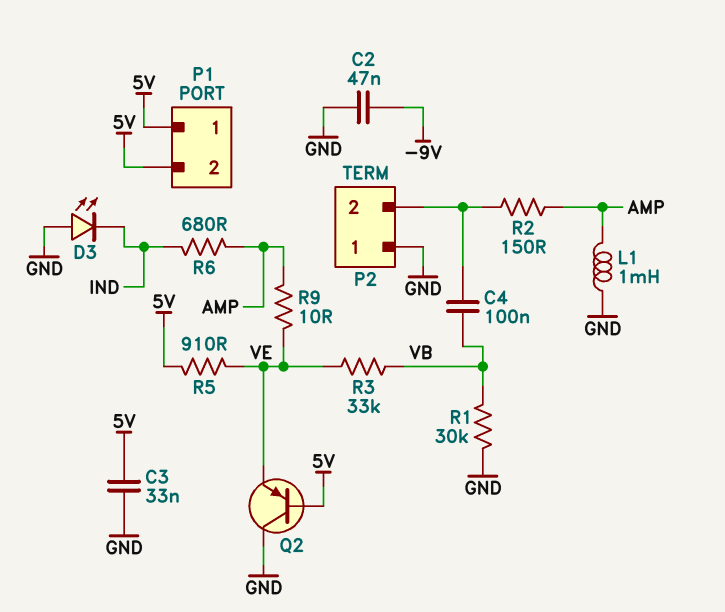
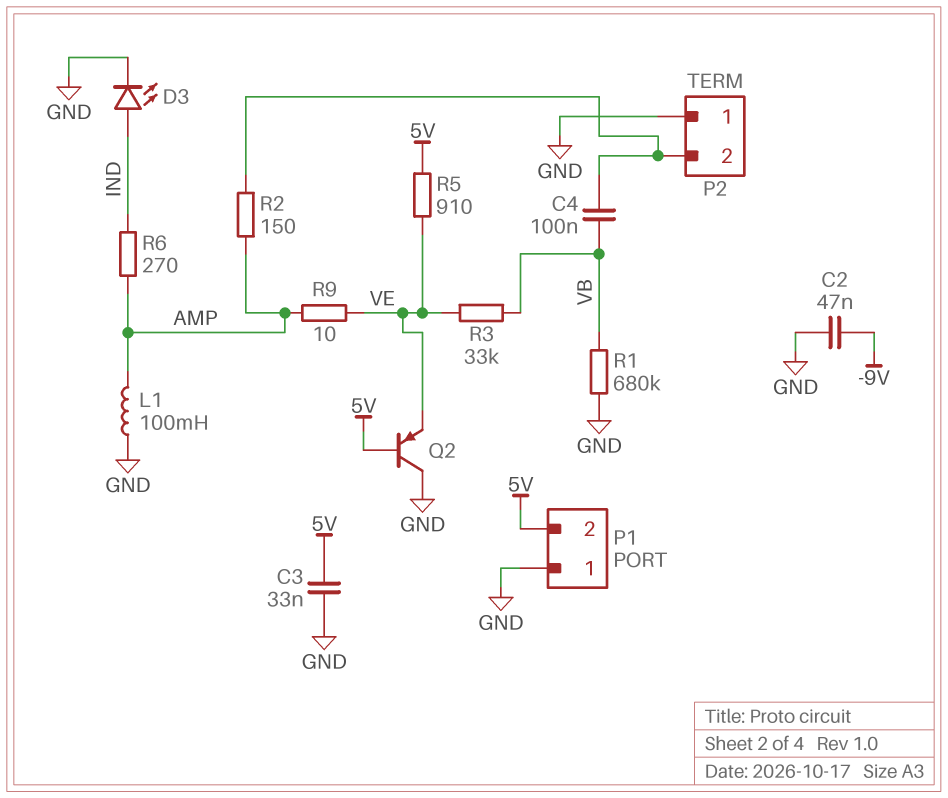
D3: LED (A GND, K IND) -> LED (A IND, K GND)
L1: 1mH (AMP, GND) -> 100mH (AMP, GND)
P1 pin 1: 5V -> GND
R1: 30k (GND, VB) -> 680k (GND, VB)
R6: 680 (AMP, IND) -> 270 (AMP, IND)

